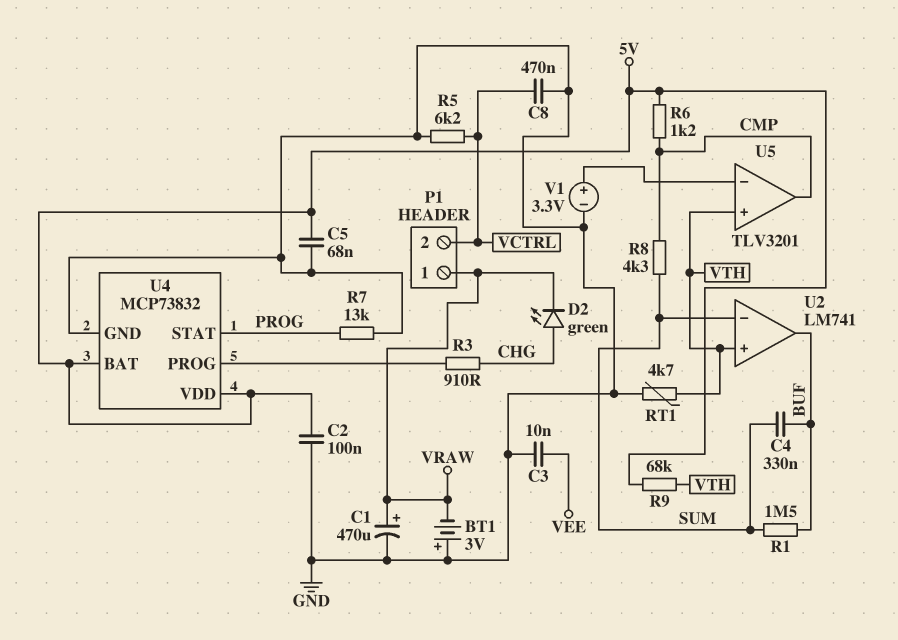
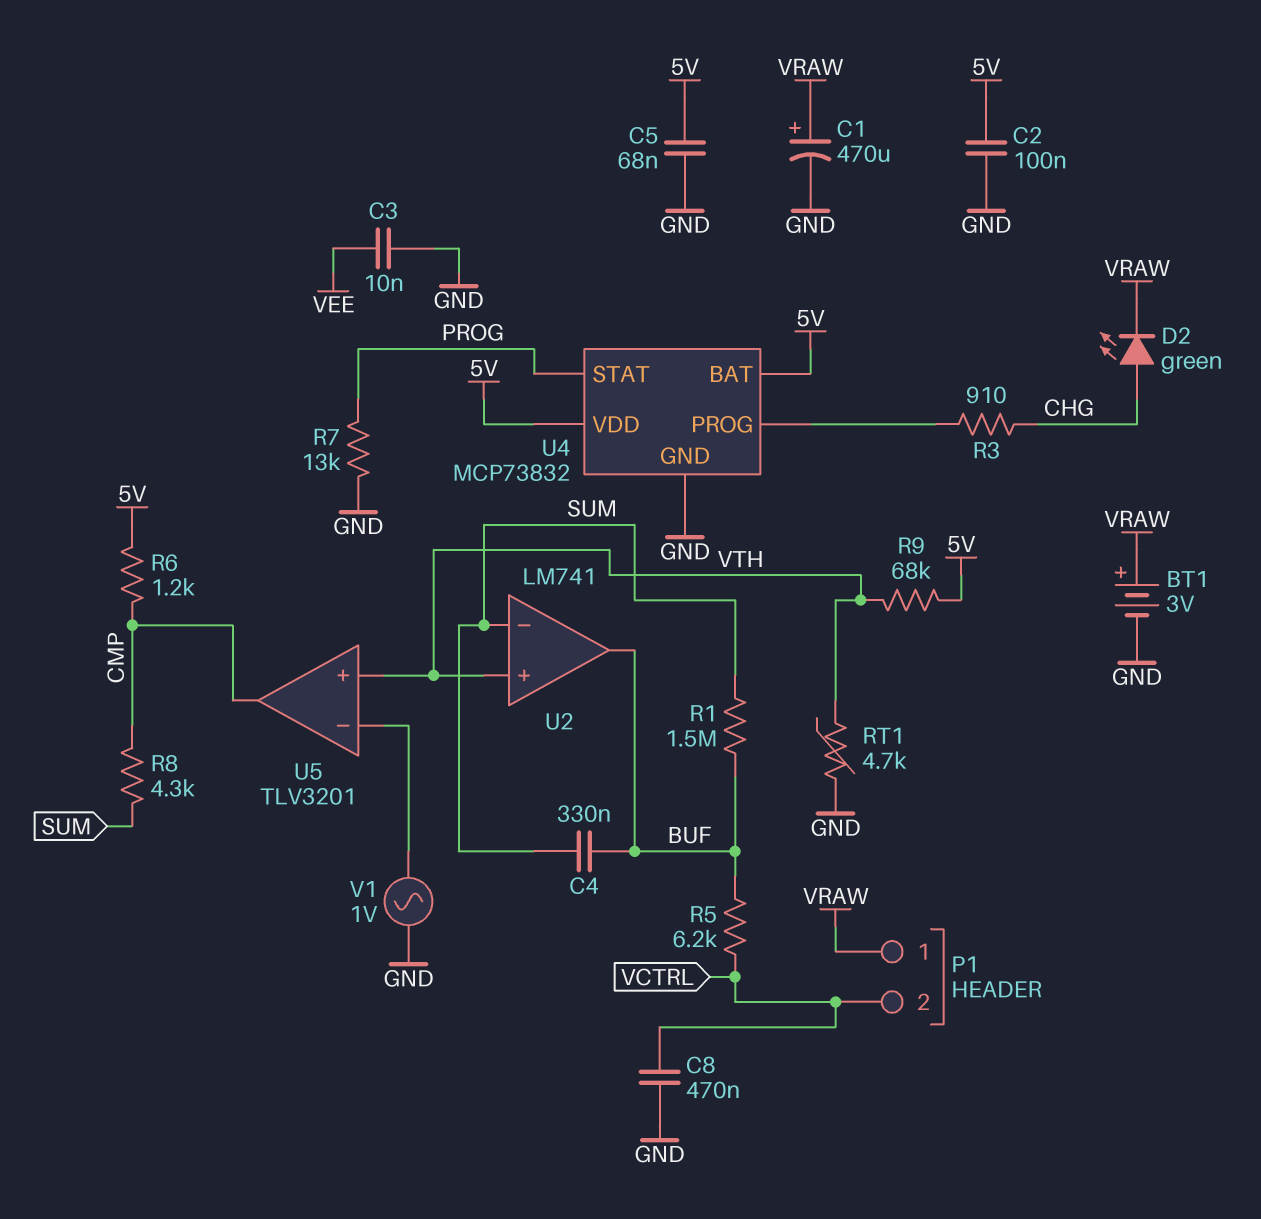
BT1: 3V (plus GND, minus VRAW) -> 3V (plus VRAW, minus GND)
R5: 6.2k (GND, VCTRL) -> 6.2k (BUF, VCTRL)
V1: 3.3V (plus U5/in-, minus GND) -> AC 1V (GND, U5/in-)

